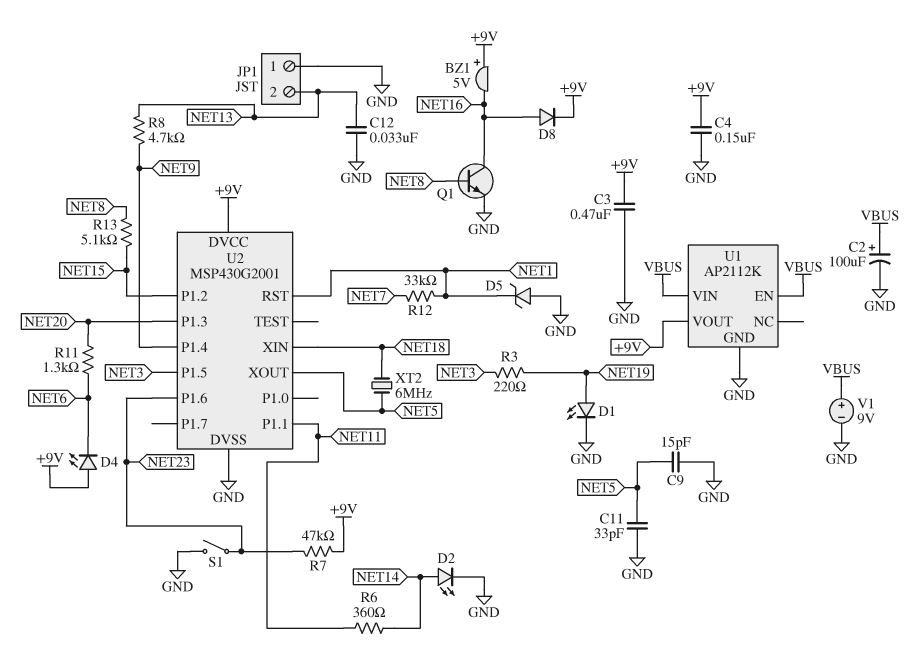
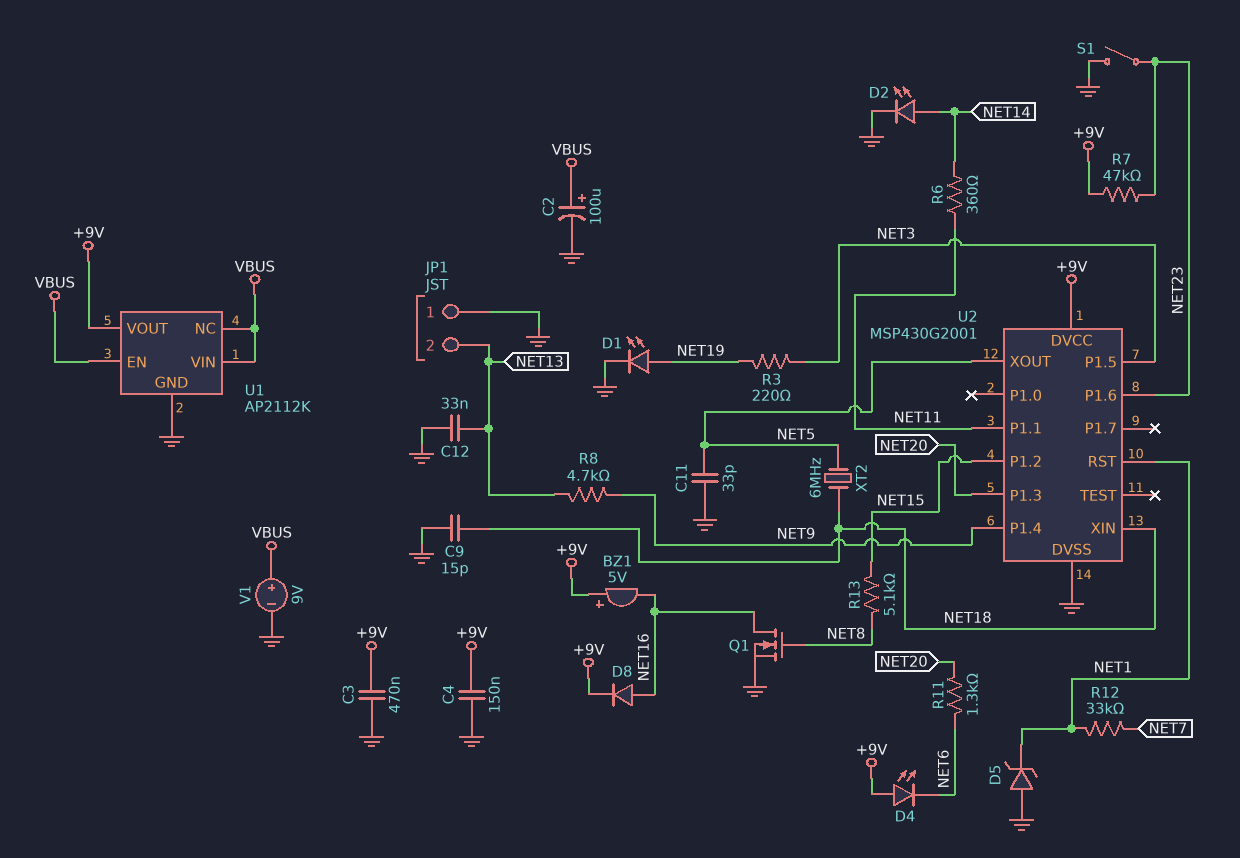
C9: 15pF (GND, NET5) -> 15pF (GND, NET18)
Q1: NPN (B NET8, C NET16, E GND) -> NMOS (G NET8, D NET16, S GND)
U1 pin NC: none -> VBUS

